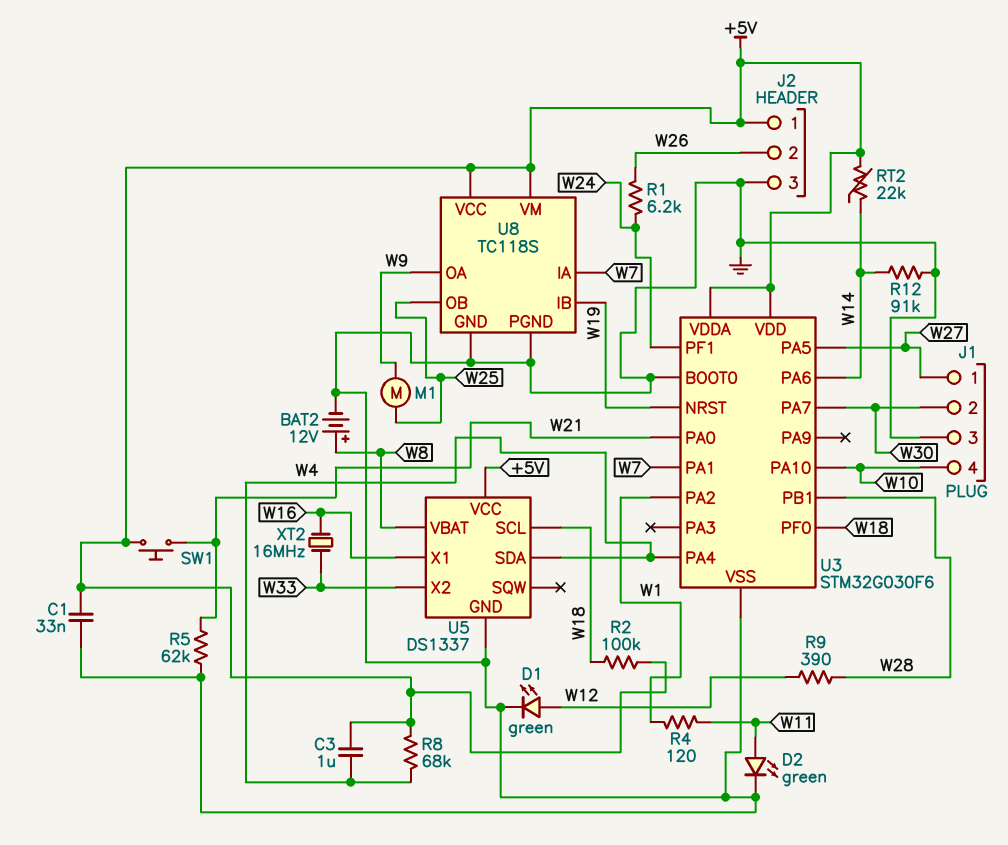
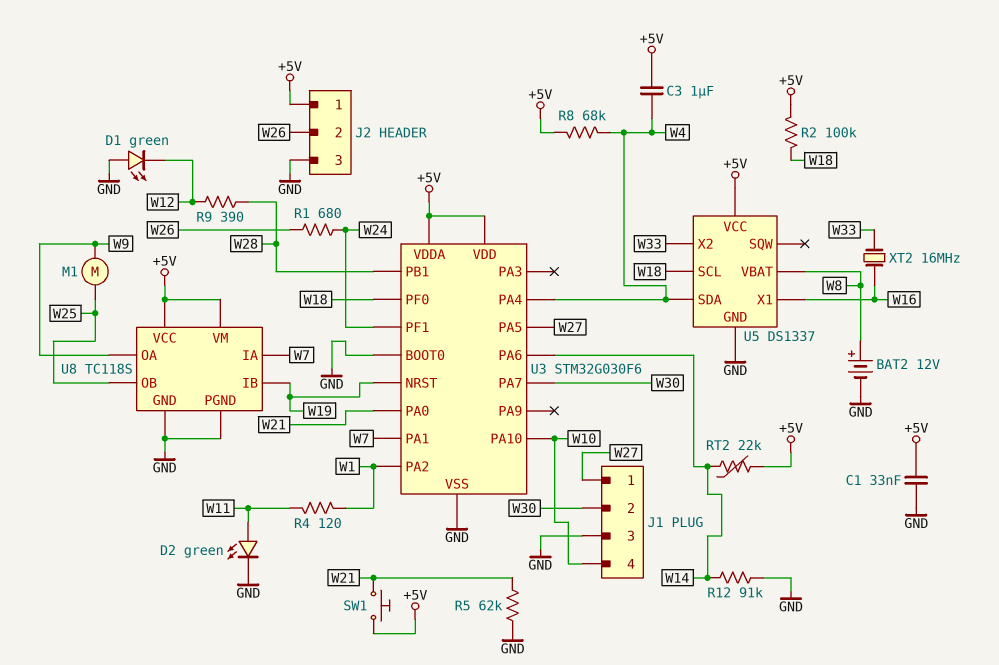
D1: LED green (A W12, K GND) -> LED green (A GND, K W12)
R1: 6.2k (W24, W26) -> 680 (W24, W26)

